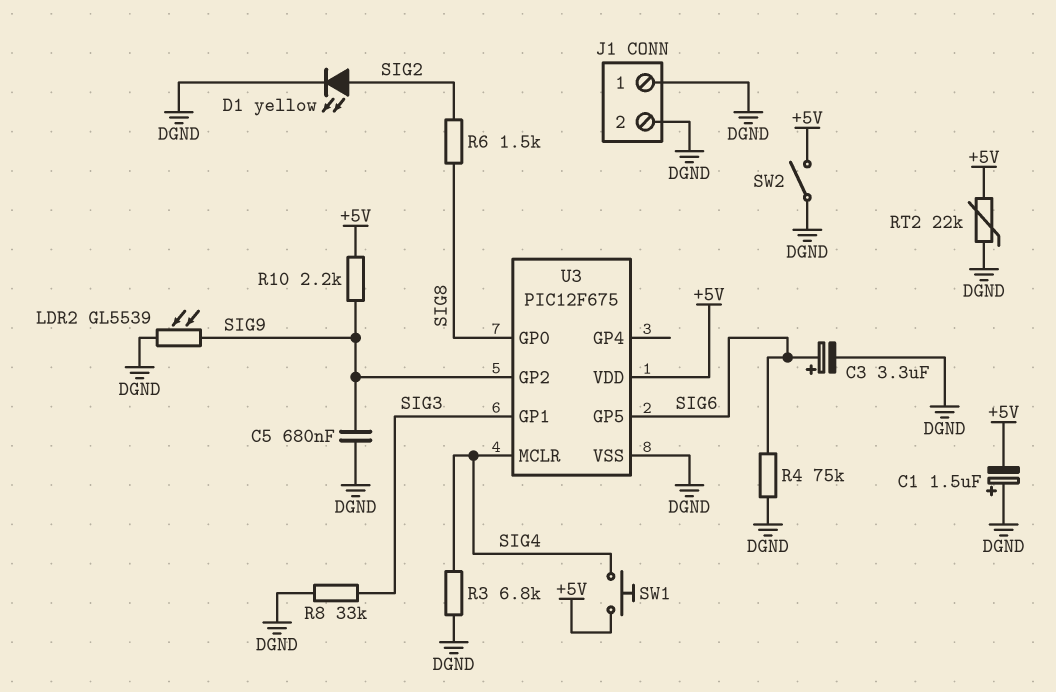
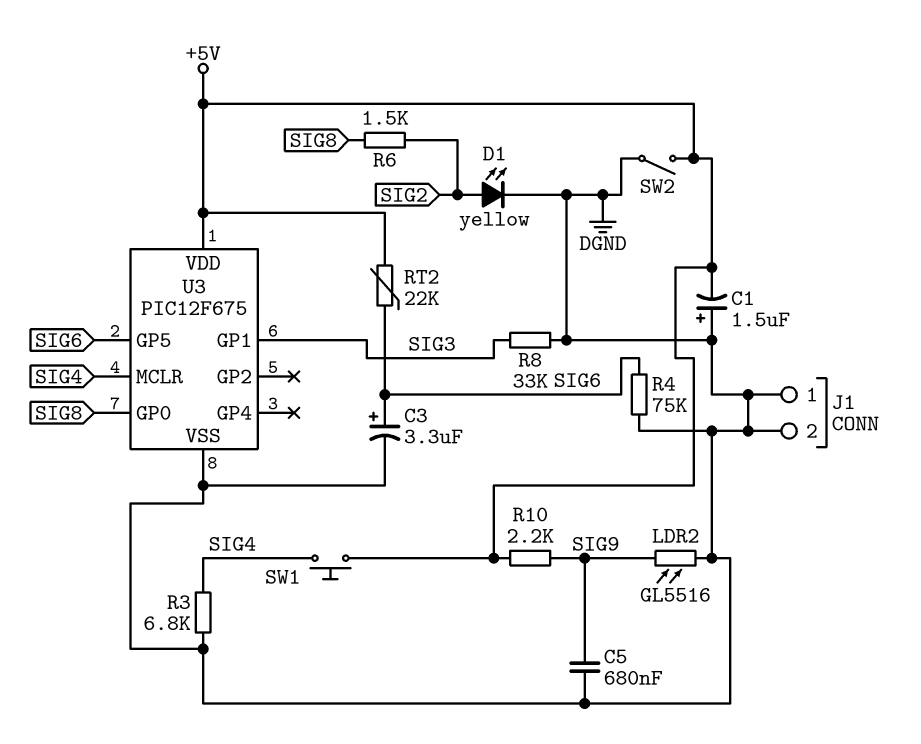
LDR2: GL5539 (DGND, SIG9) -> GL5516 (DGND, SIG9)
RT2: 22k (+5V, DGND) -> 22k (+5V, SIG6)
U3 pin GP2: SIG9 -> none

